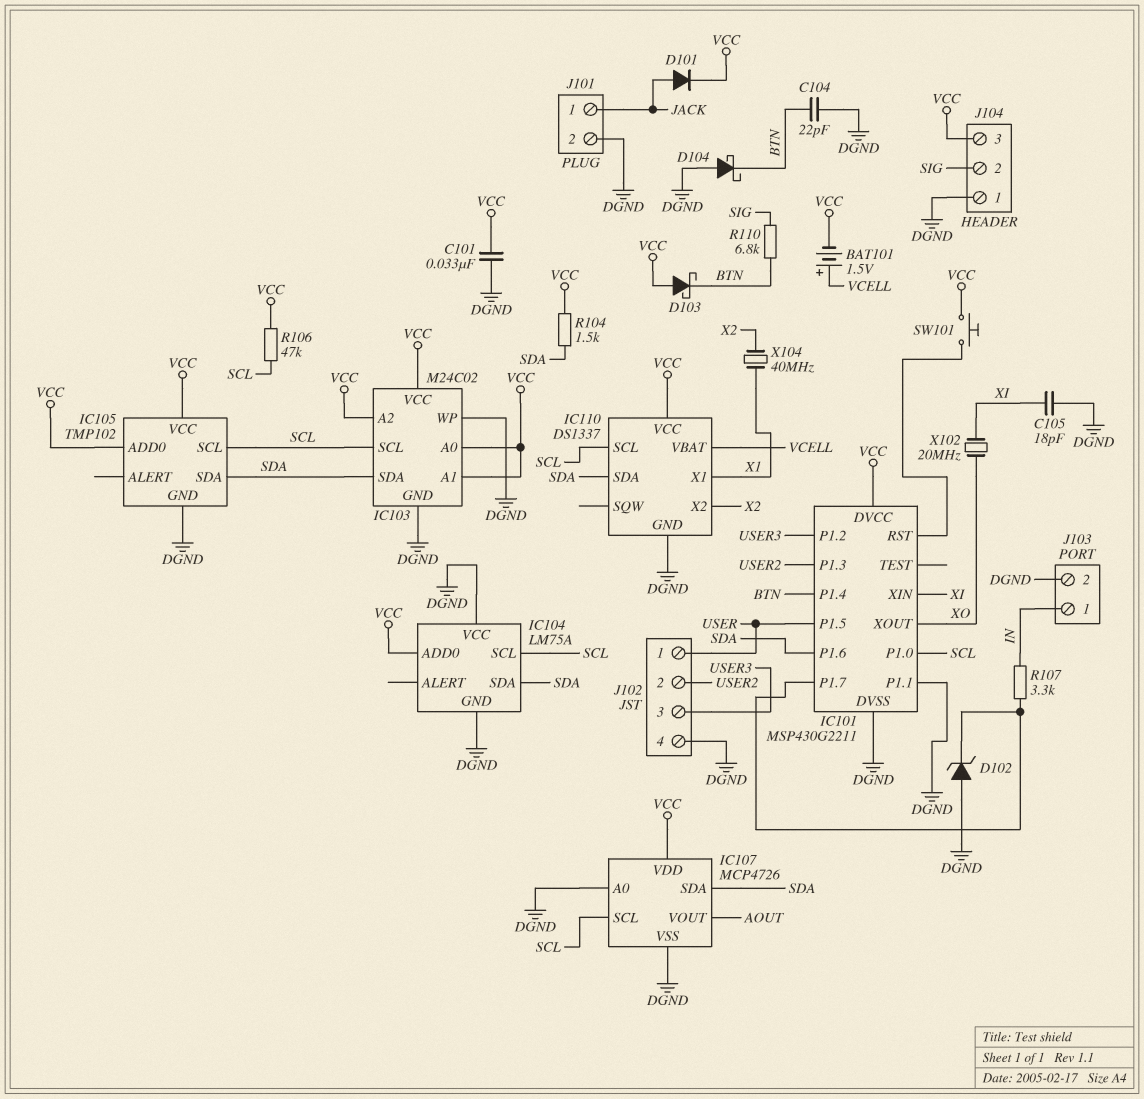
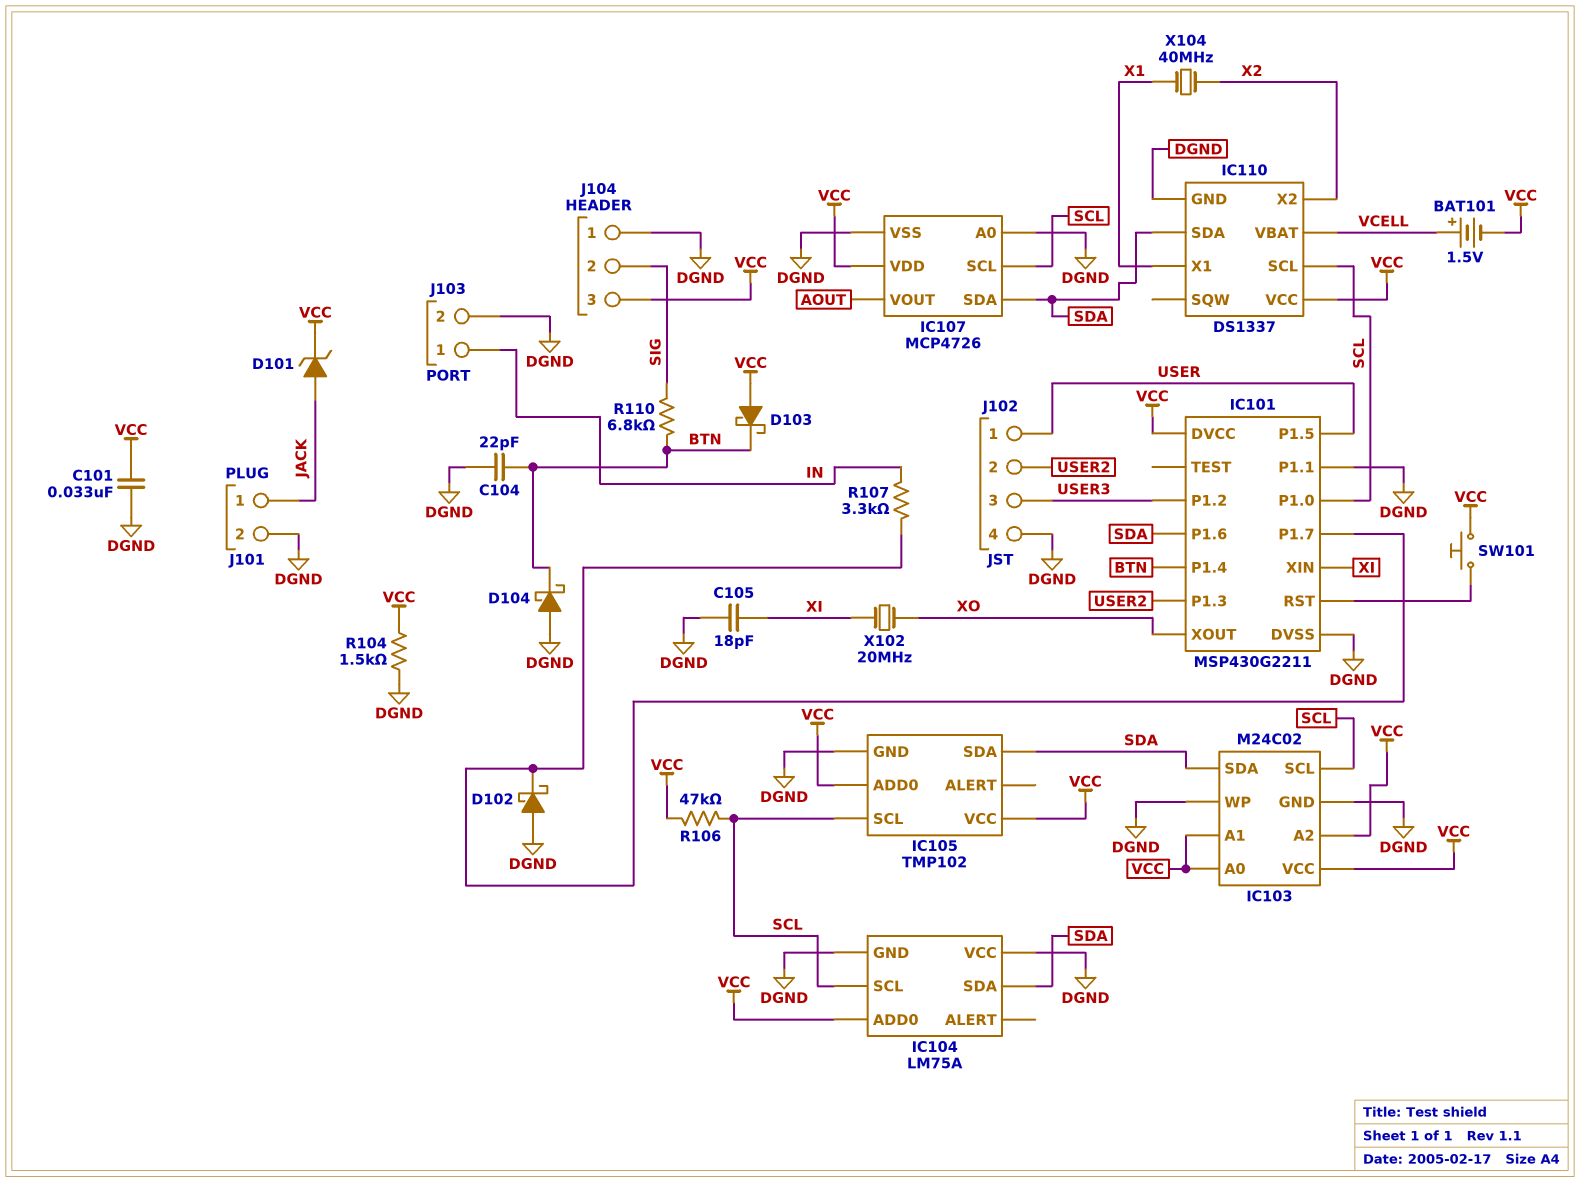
D101: diode (A JACK, K VCC) -> zener (A JACK, K VCC)
D102: zener (A DGND, K IC101/P1.7) -> schottky (A DGND, K IC101/P1.7)
R104: 1.5k (SDA, VCC) -> 1.5k (DGND, VCC)

